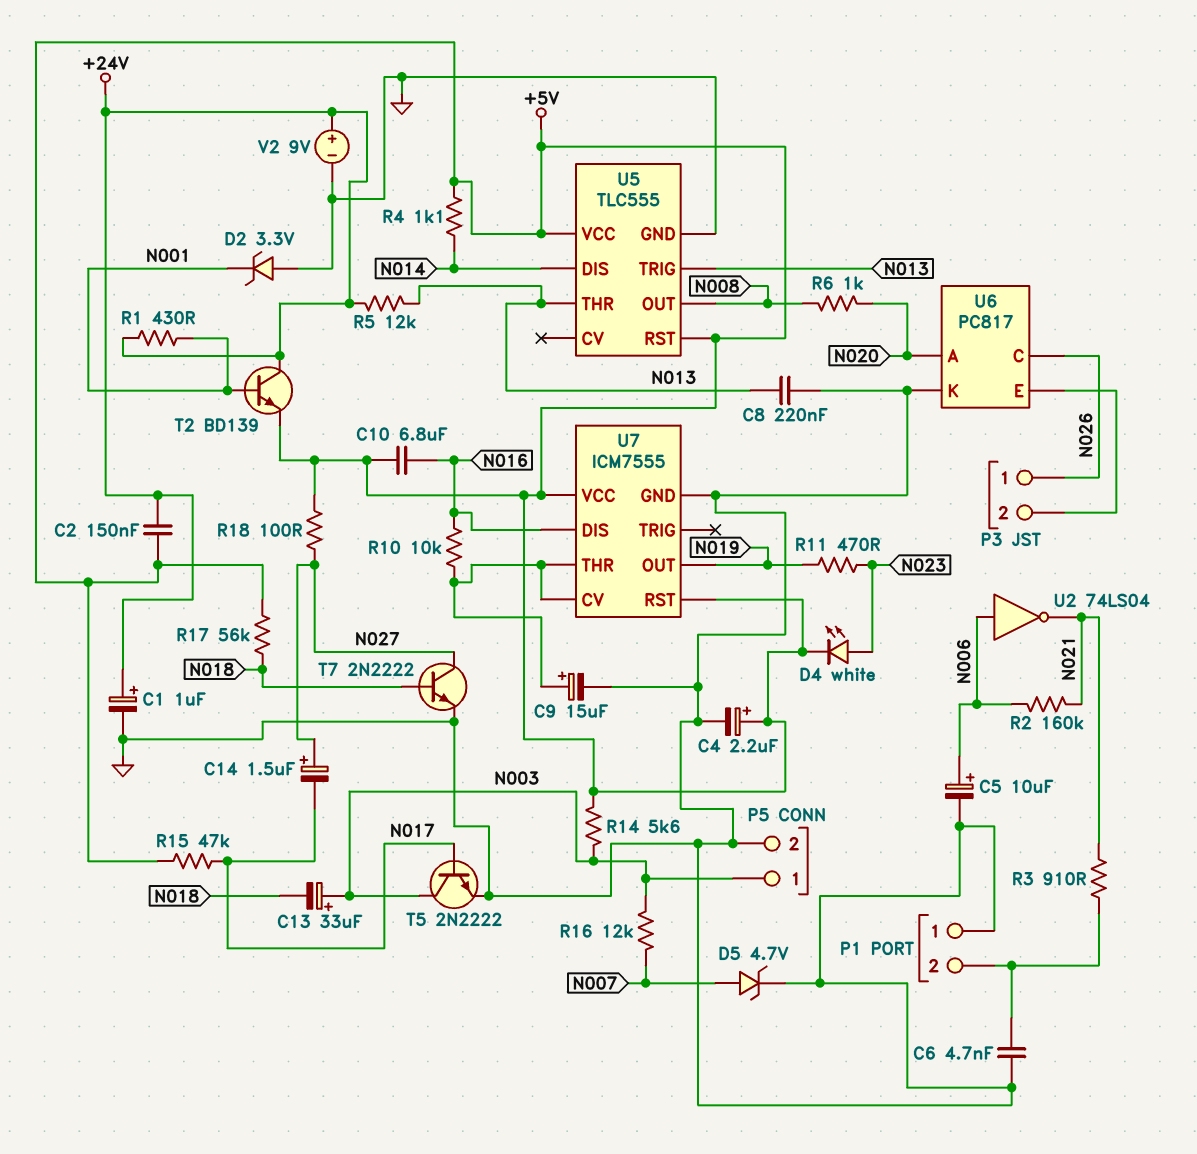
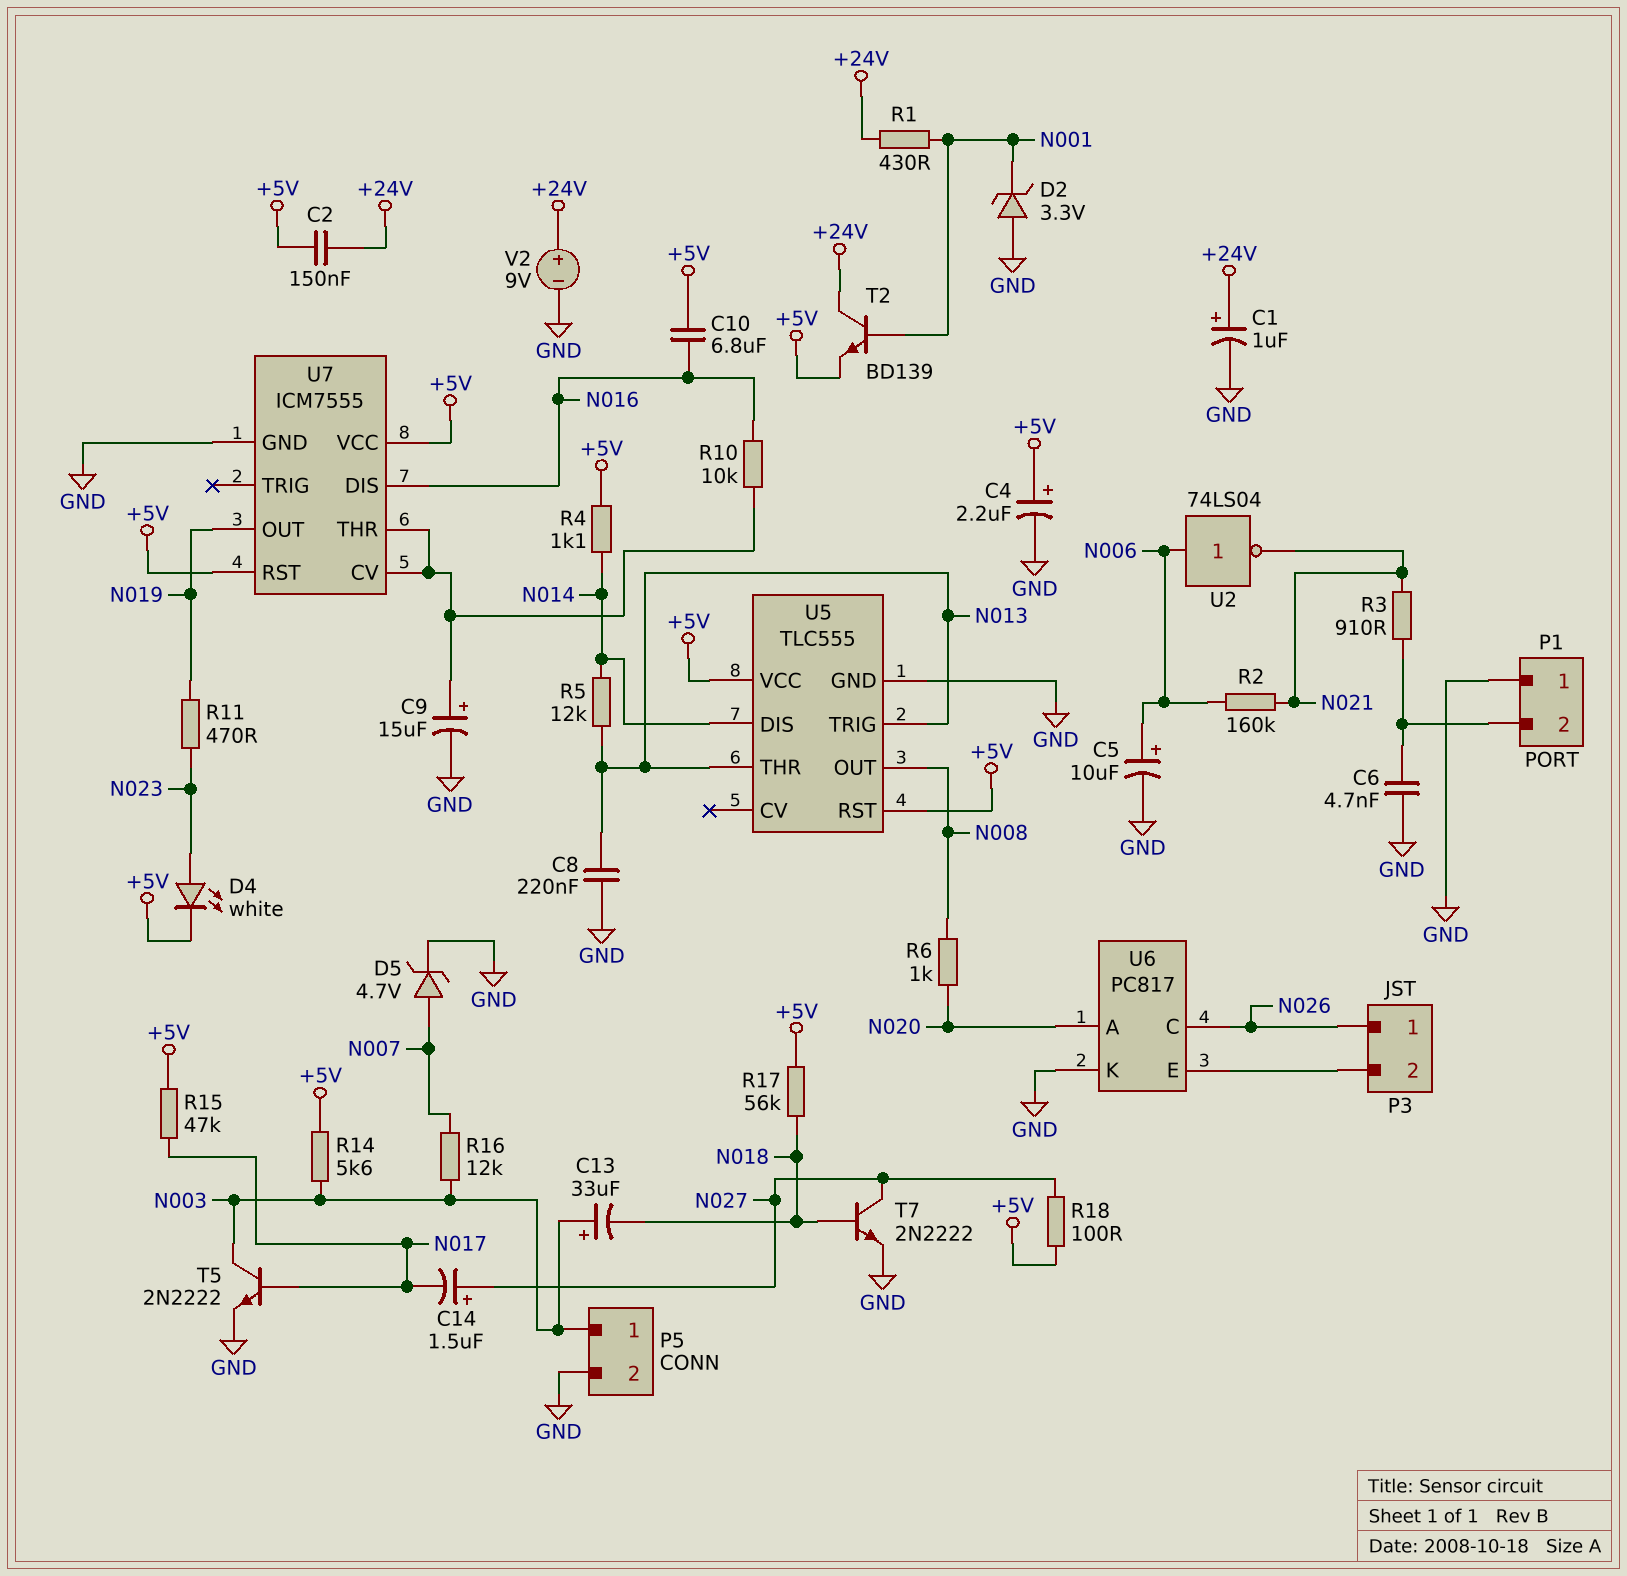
R5: 12k (+24V, N013) -> 12k (N013, N014)

